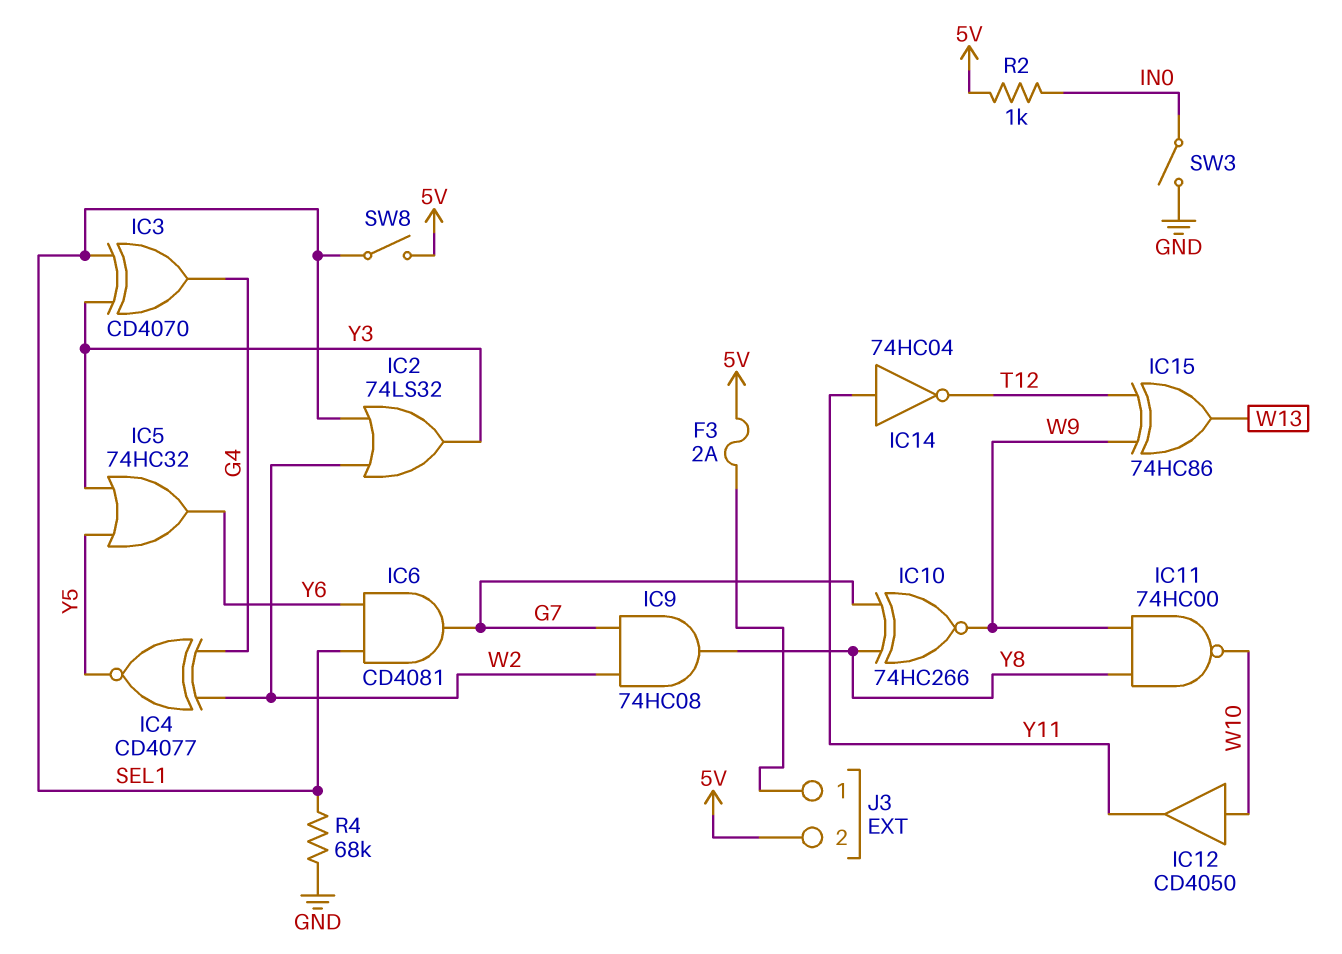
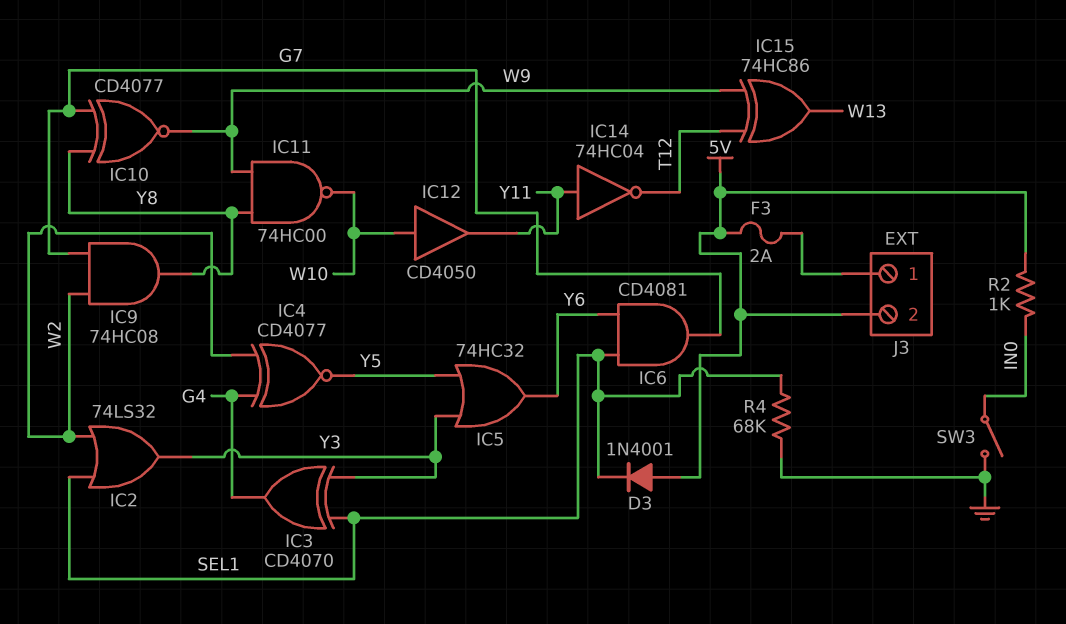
D3: none -> diode 1N4001 (A 5V, K SEL1)
IC10: XNOR 74HC266 (in G7, in Y8, out W9) -> XNOR CD4077 (in G7, in Y8, out W9)
SW8: switch (5V, SEL1) -> none

